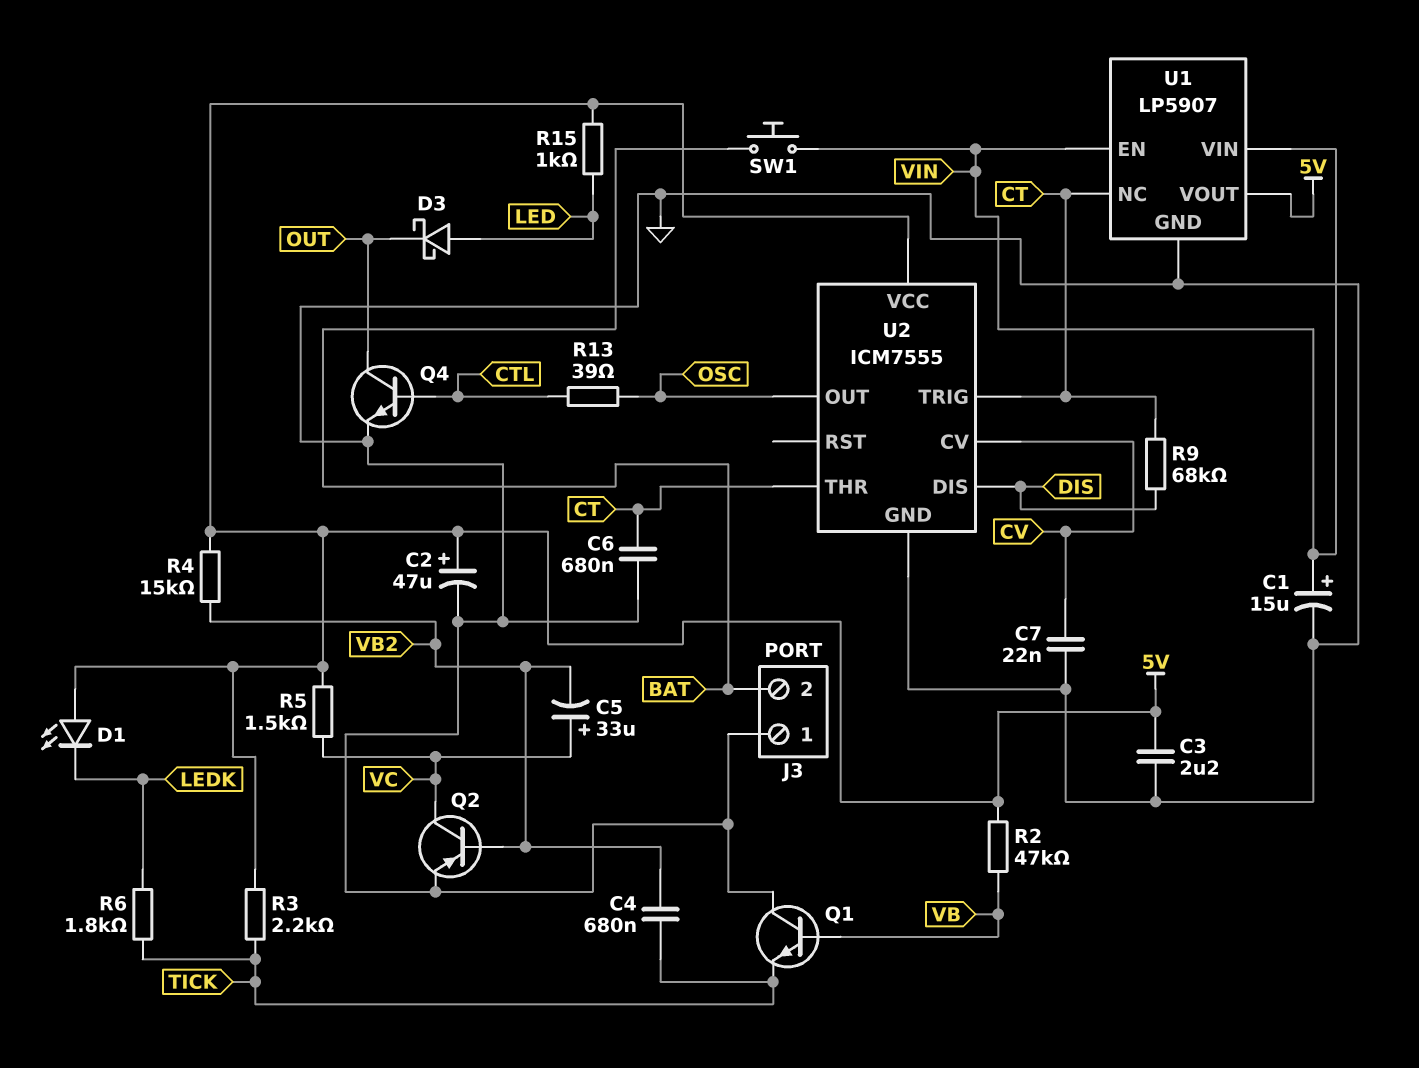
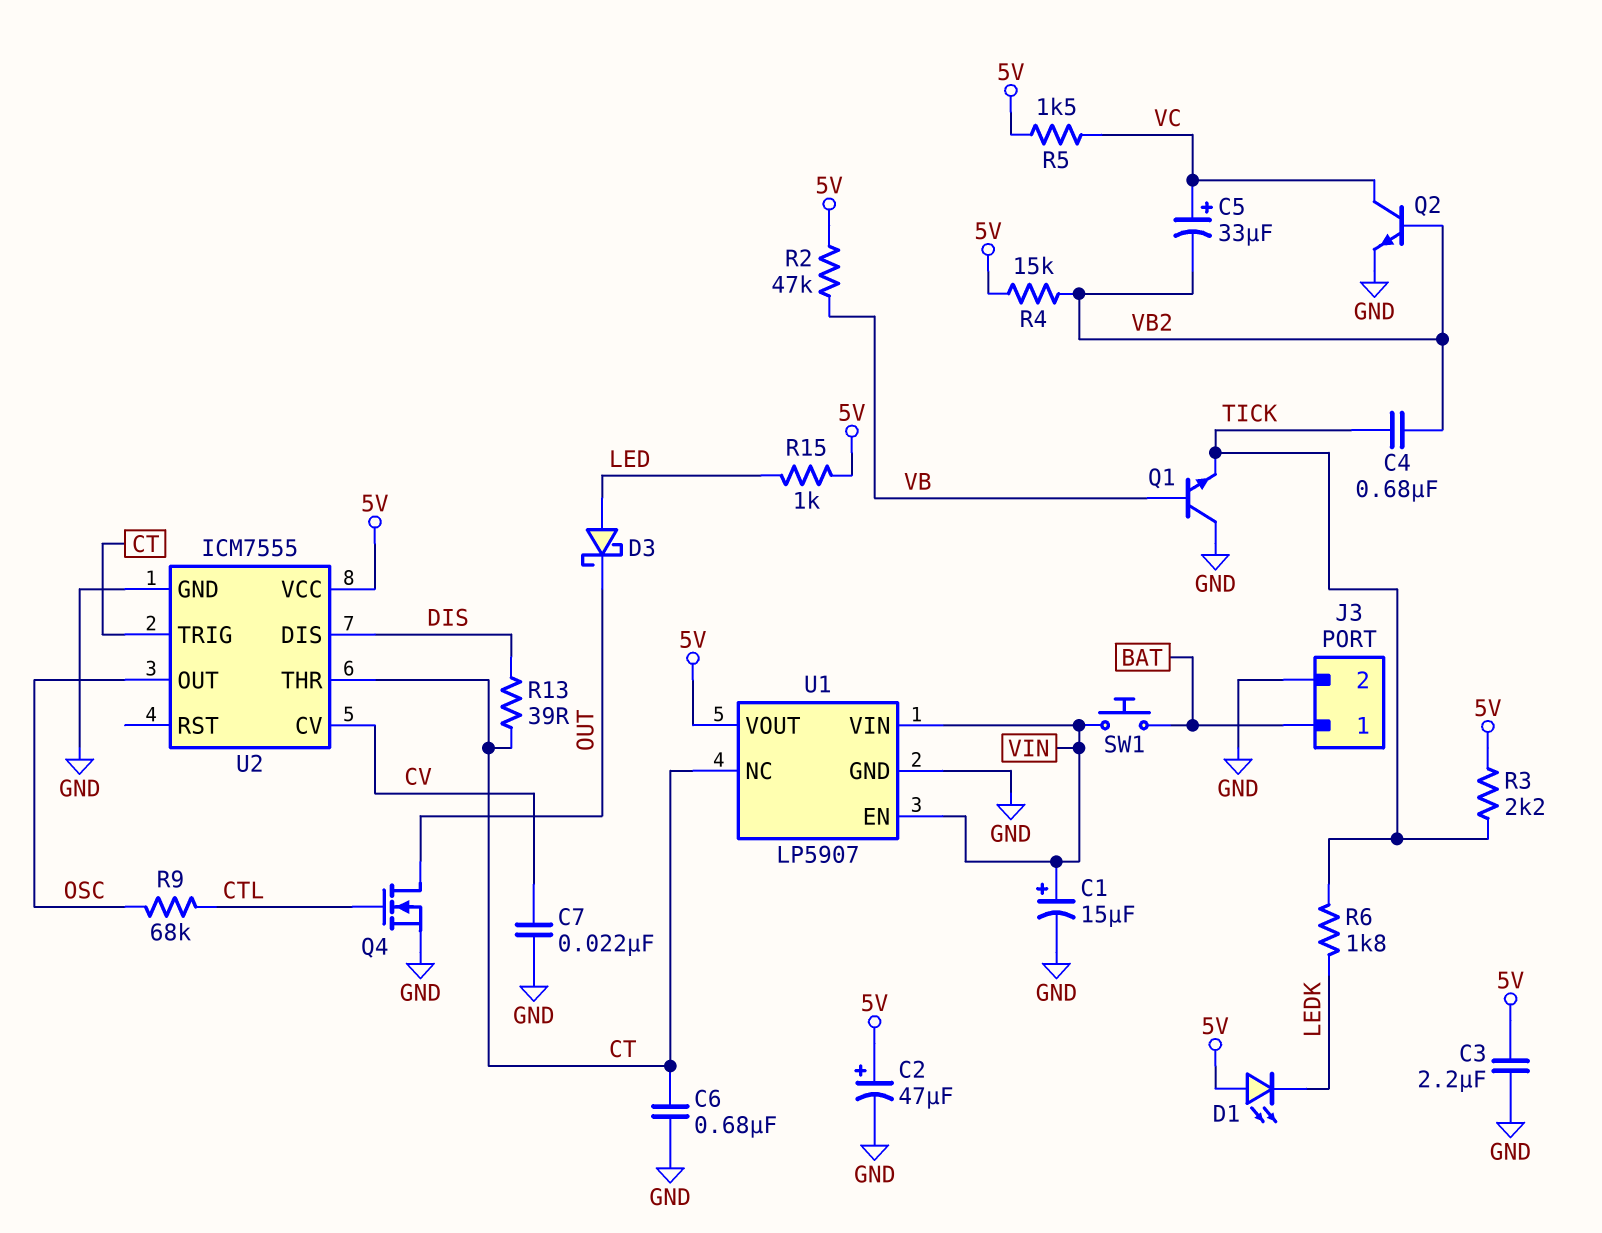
J3 pin 1: GND -> BAT
J3 pin 2: BAT -> GND
Q2: PNP (B VB2, C VC, E GND) -> NPN (B VB2, C VC, E GND)
Q4: NPN (B CTL, C OUT, E GND) -> NMOS (G CTL, D OUT, S GND)
R9: 68k (CT, DIS) -> 68k (CTL, OSC)
R13: 39 (CTL, OSC) -> 39 (CT, DIS)

